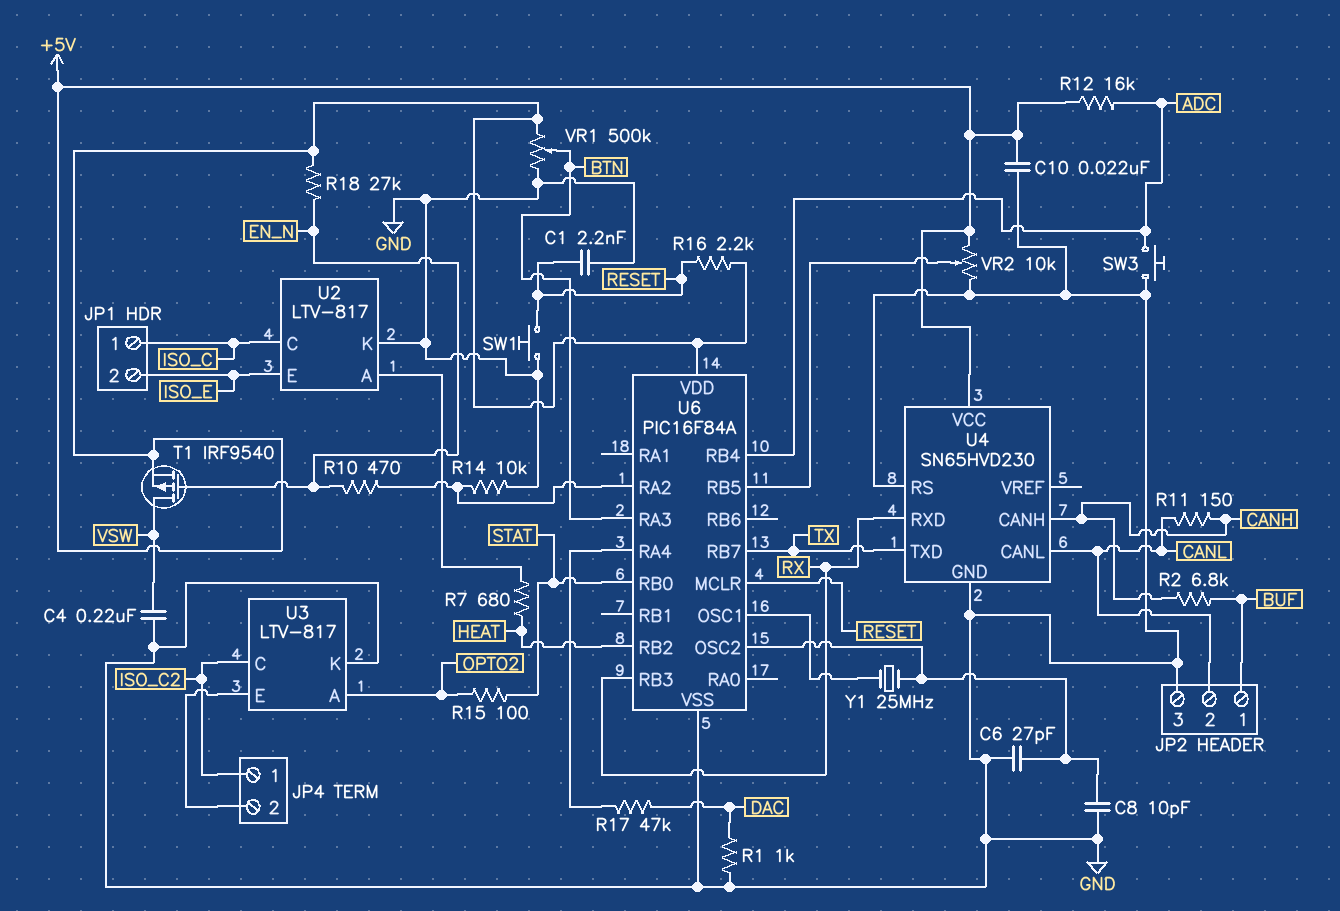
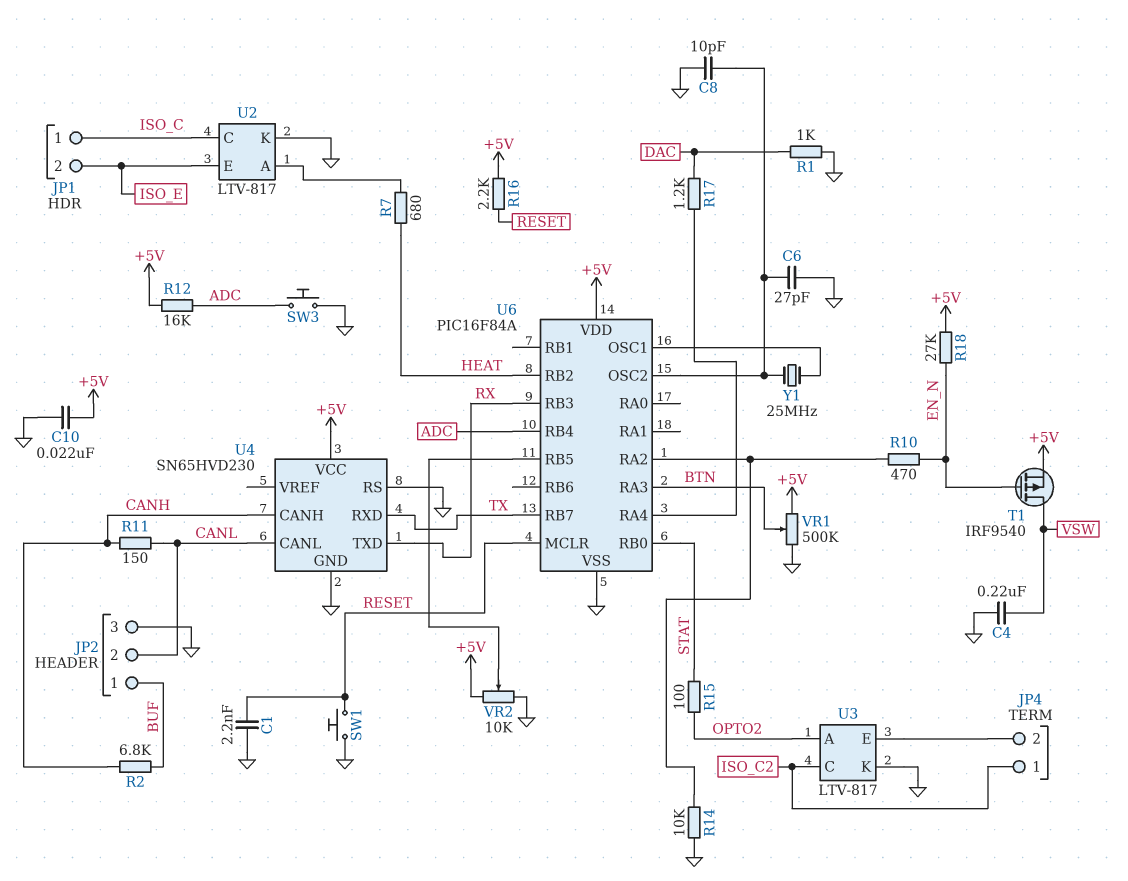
R17: 47k (DAC, U6/RA4) -> 1.2k (DAC, U6/RA4)
U4 pin RXD: RX -> TX
U4 pin TXD: TX -> RX

